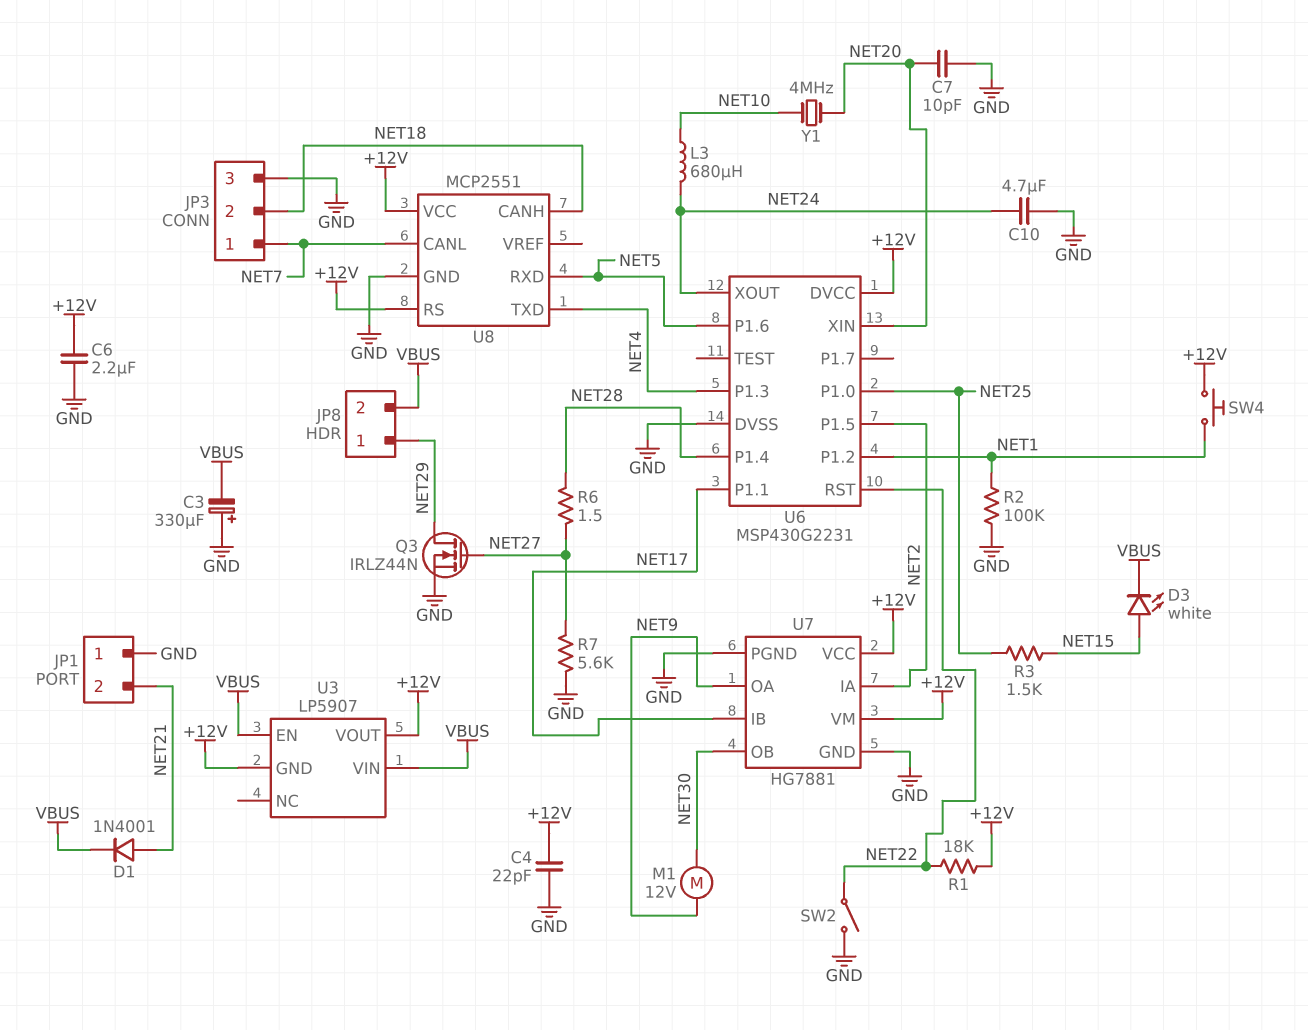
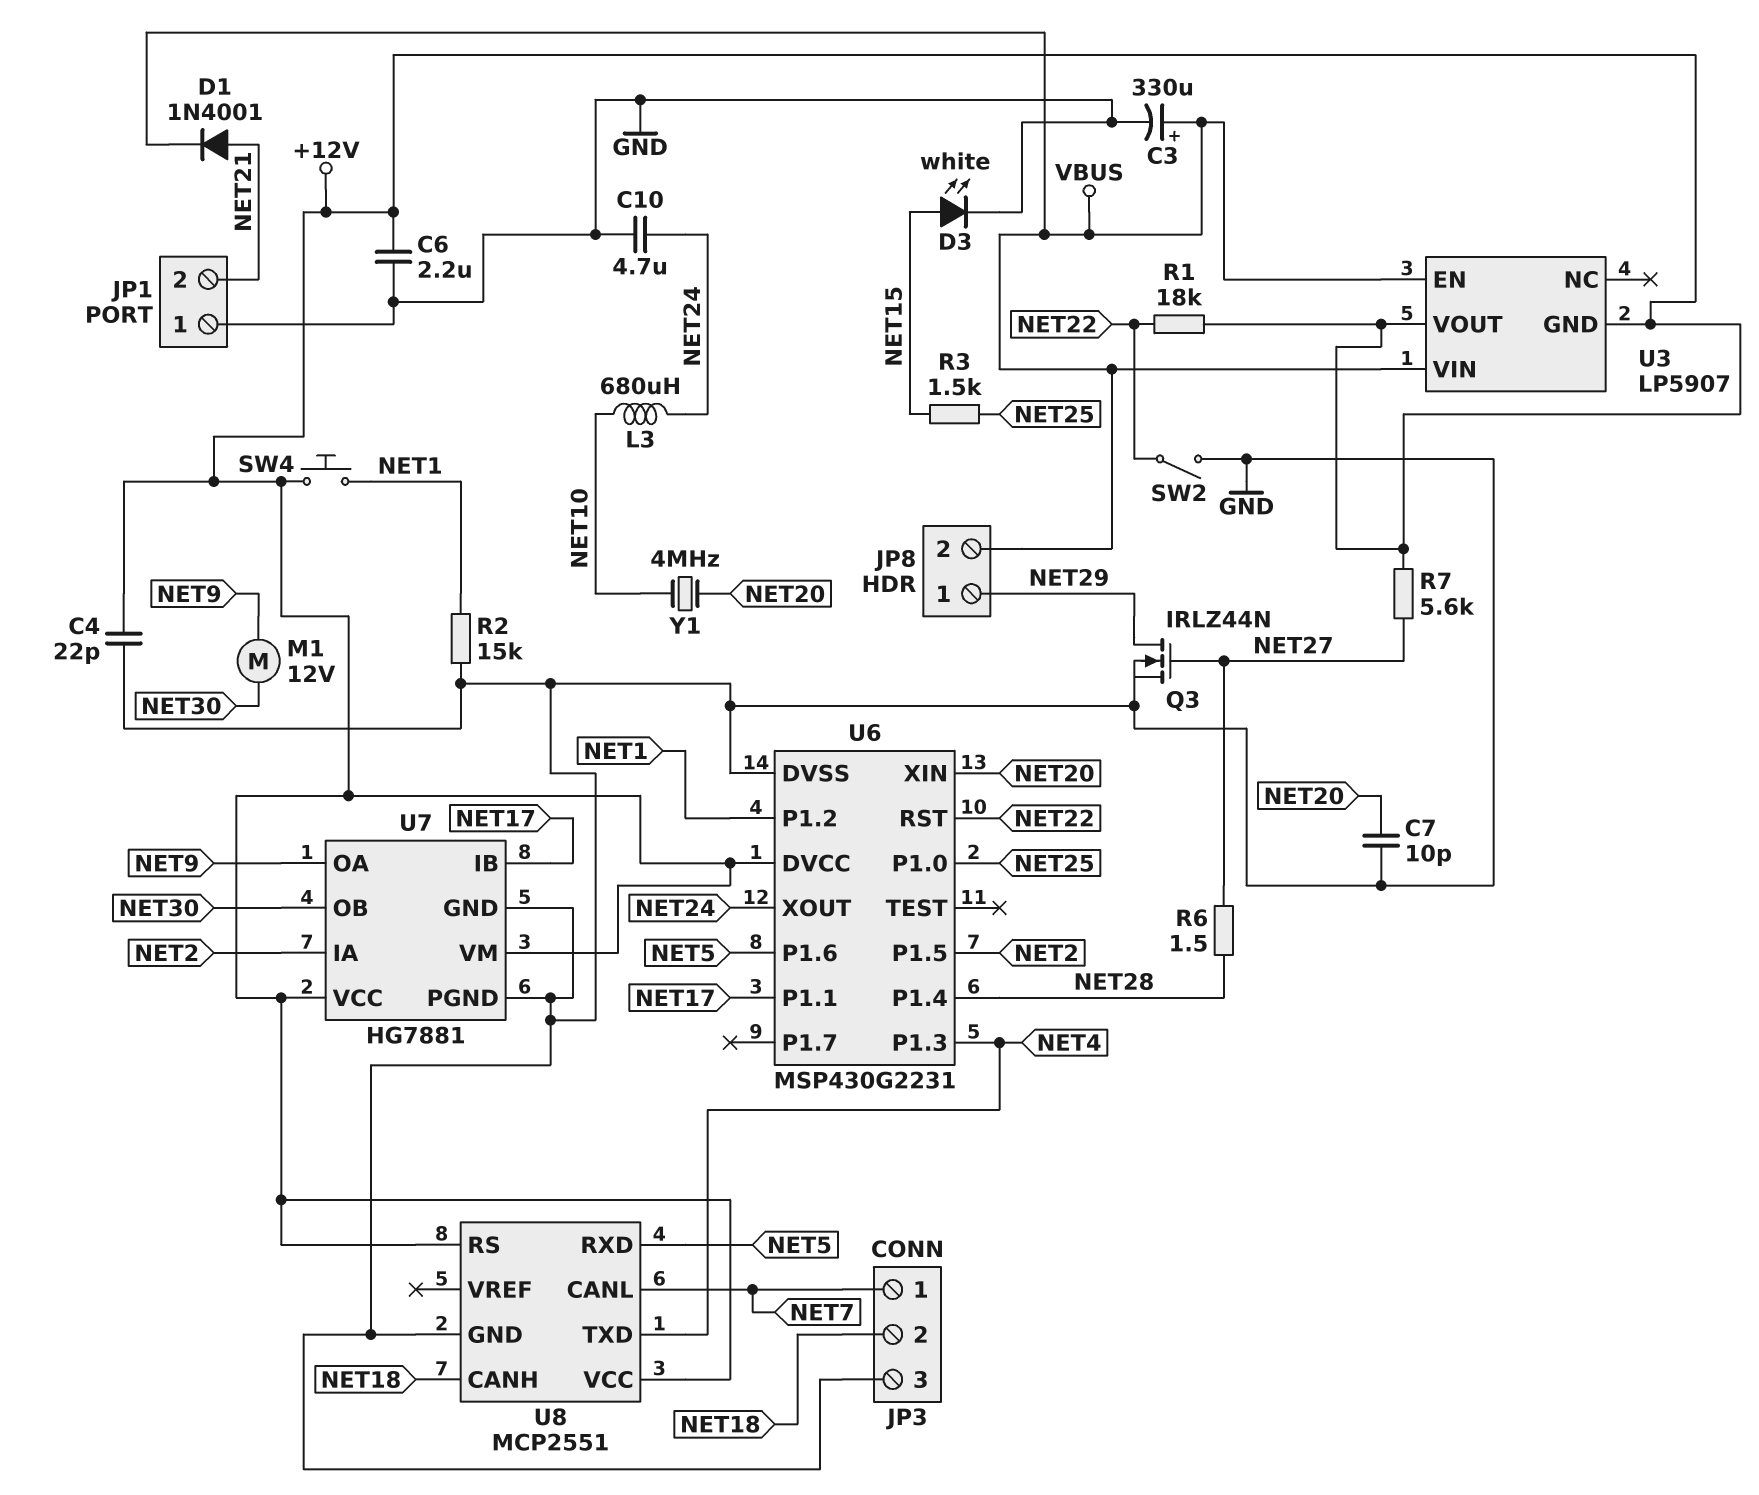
C3: 330uF (plus GND, minus VBUS) -> 330uF (plus VBUS, minus GND)
D3: LED white (A NET15, K VBUS) -> LED white (A NET15, K GND)
R2: 100k (GND, NET1) -> 15k (GND, NET1)
R7: 5.6k (GND, NET27) -> 5.6k (+12V, NET27)

